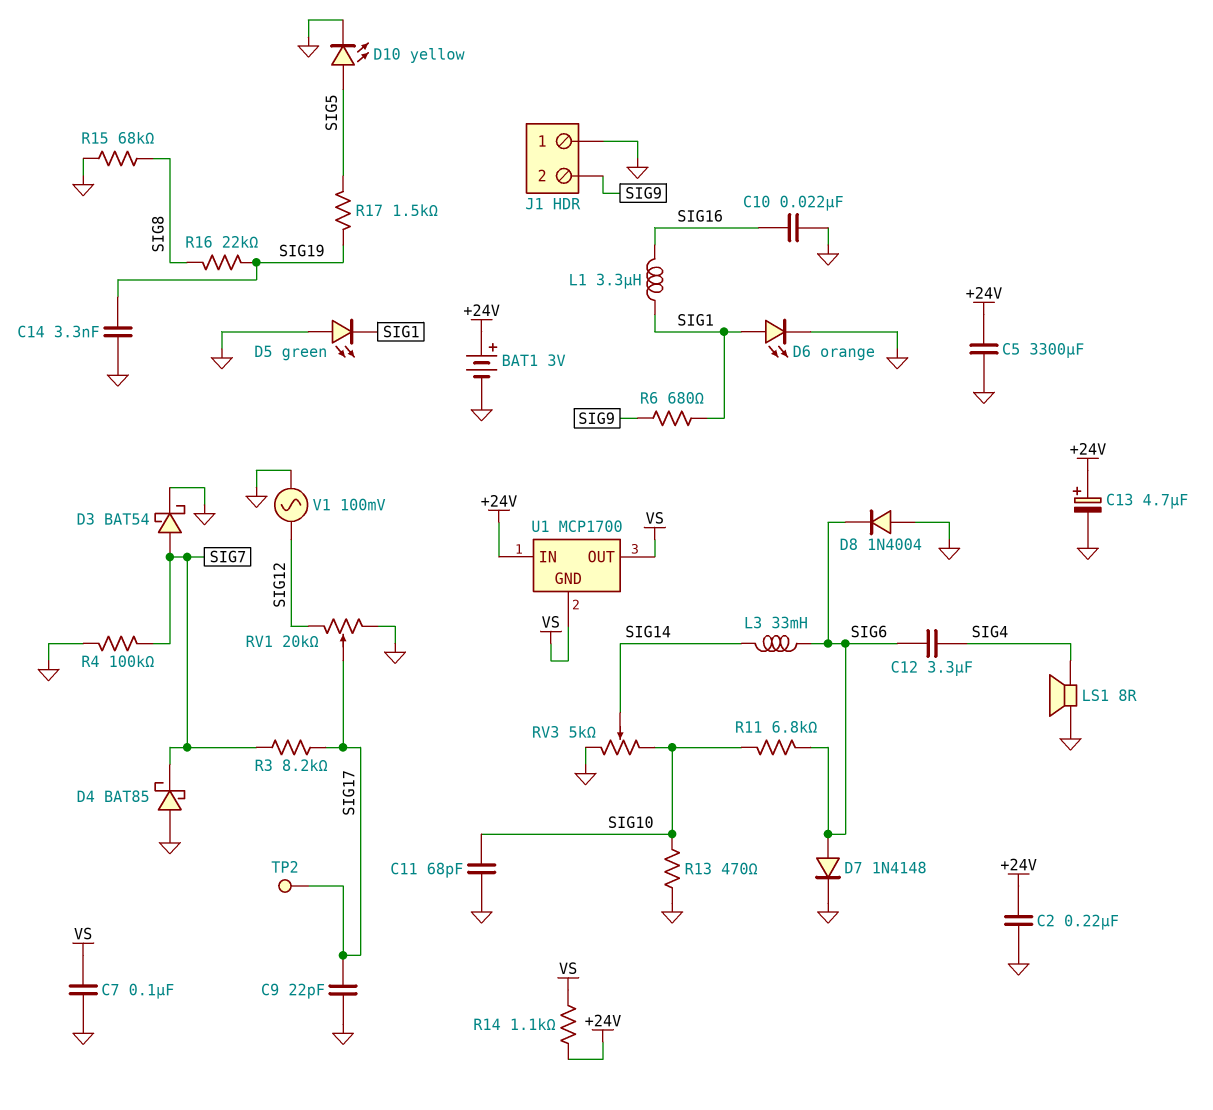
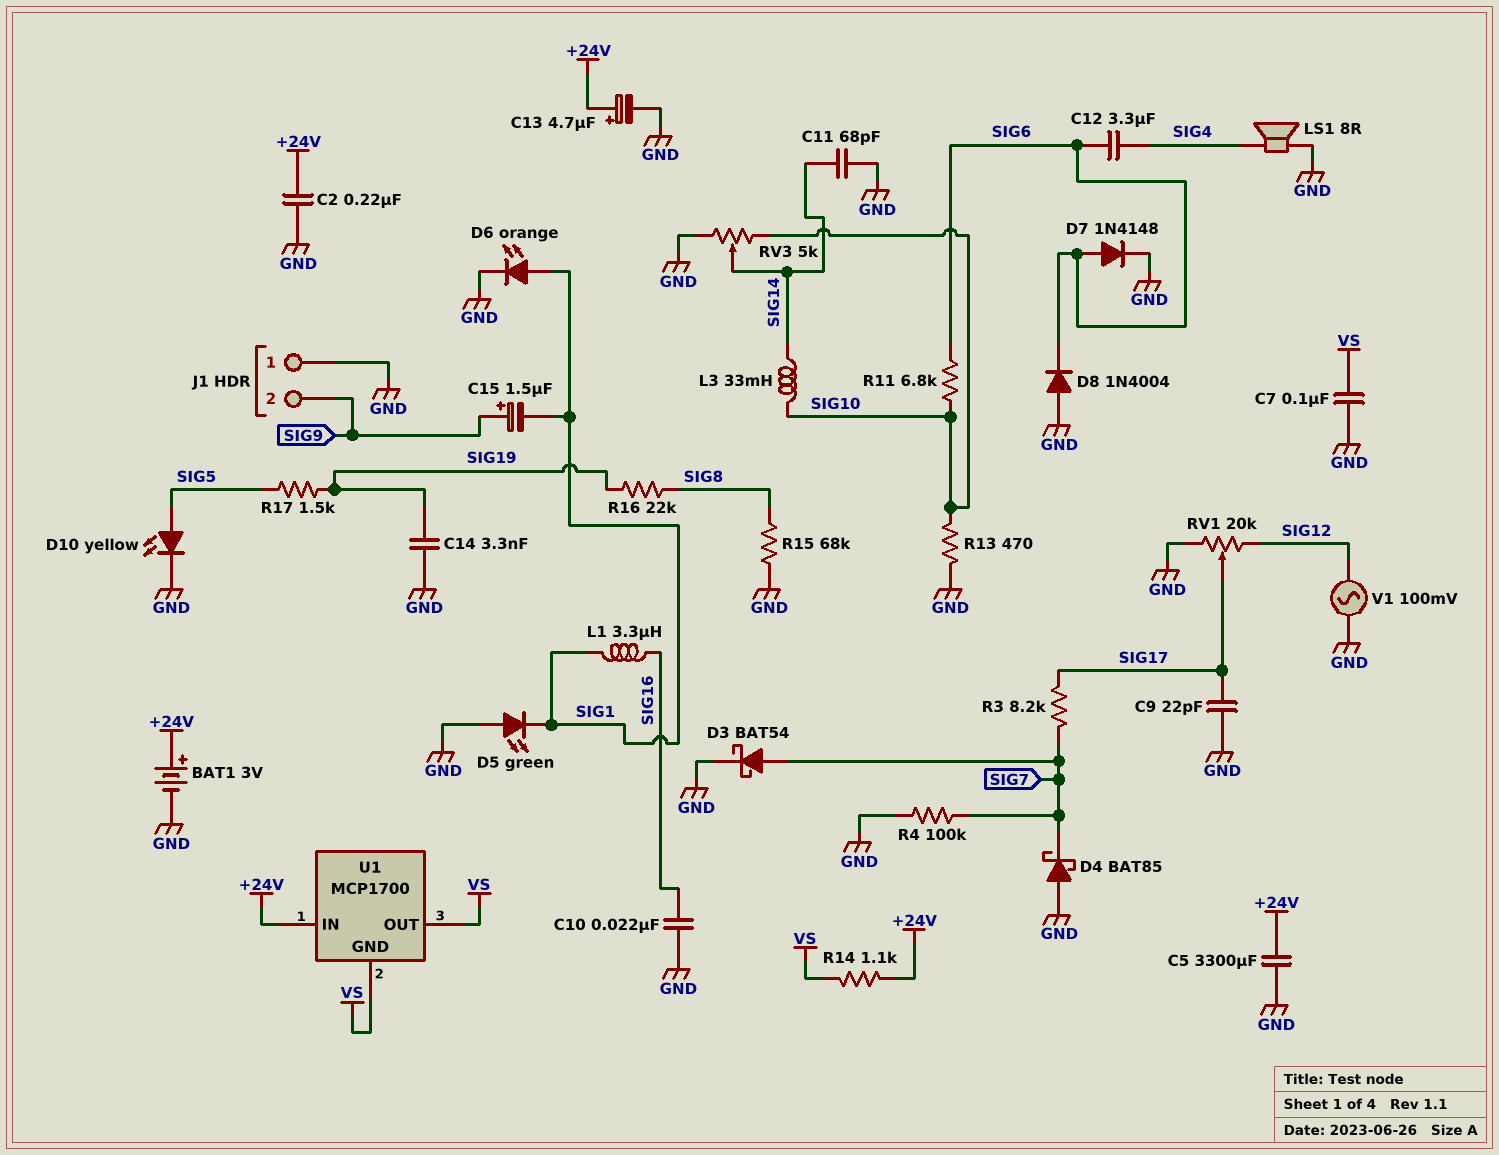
C11: 68pF (GND, SIG10) -> 68pF (GND, SIG14)
C15: none -> 1.5uF (plus SIG9, minus SIG1)
L3: 33mH (SIG6, SIG14) -> 33mH (SIG10, SIG14)
R6: 680 (SIG1, SIG9) -> none
TP2: test point (SIG17) -> none

